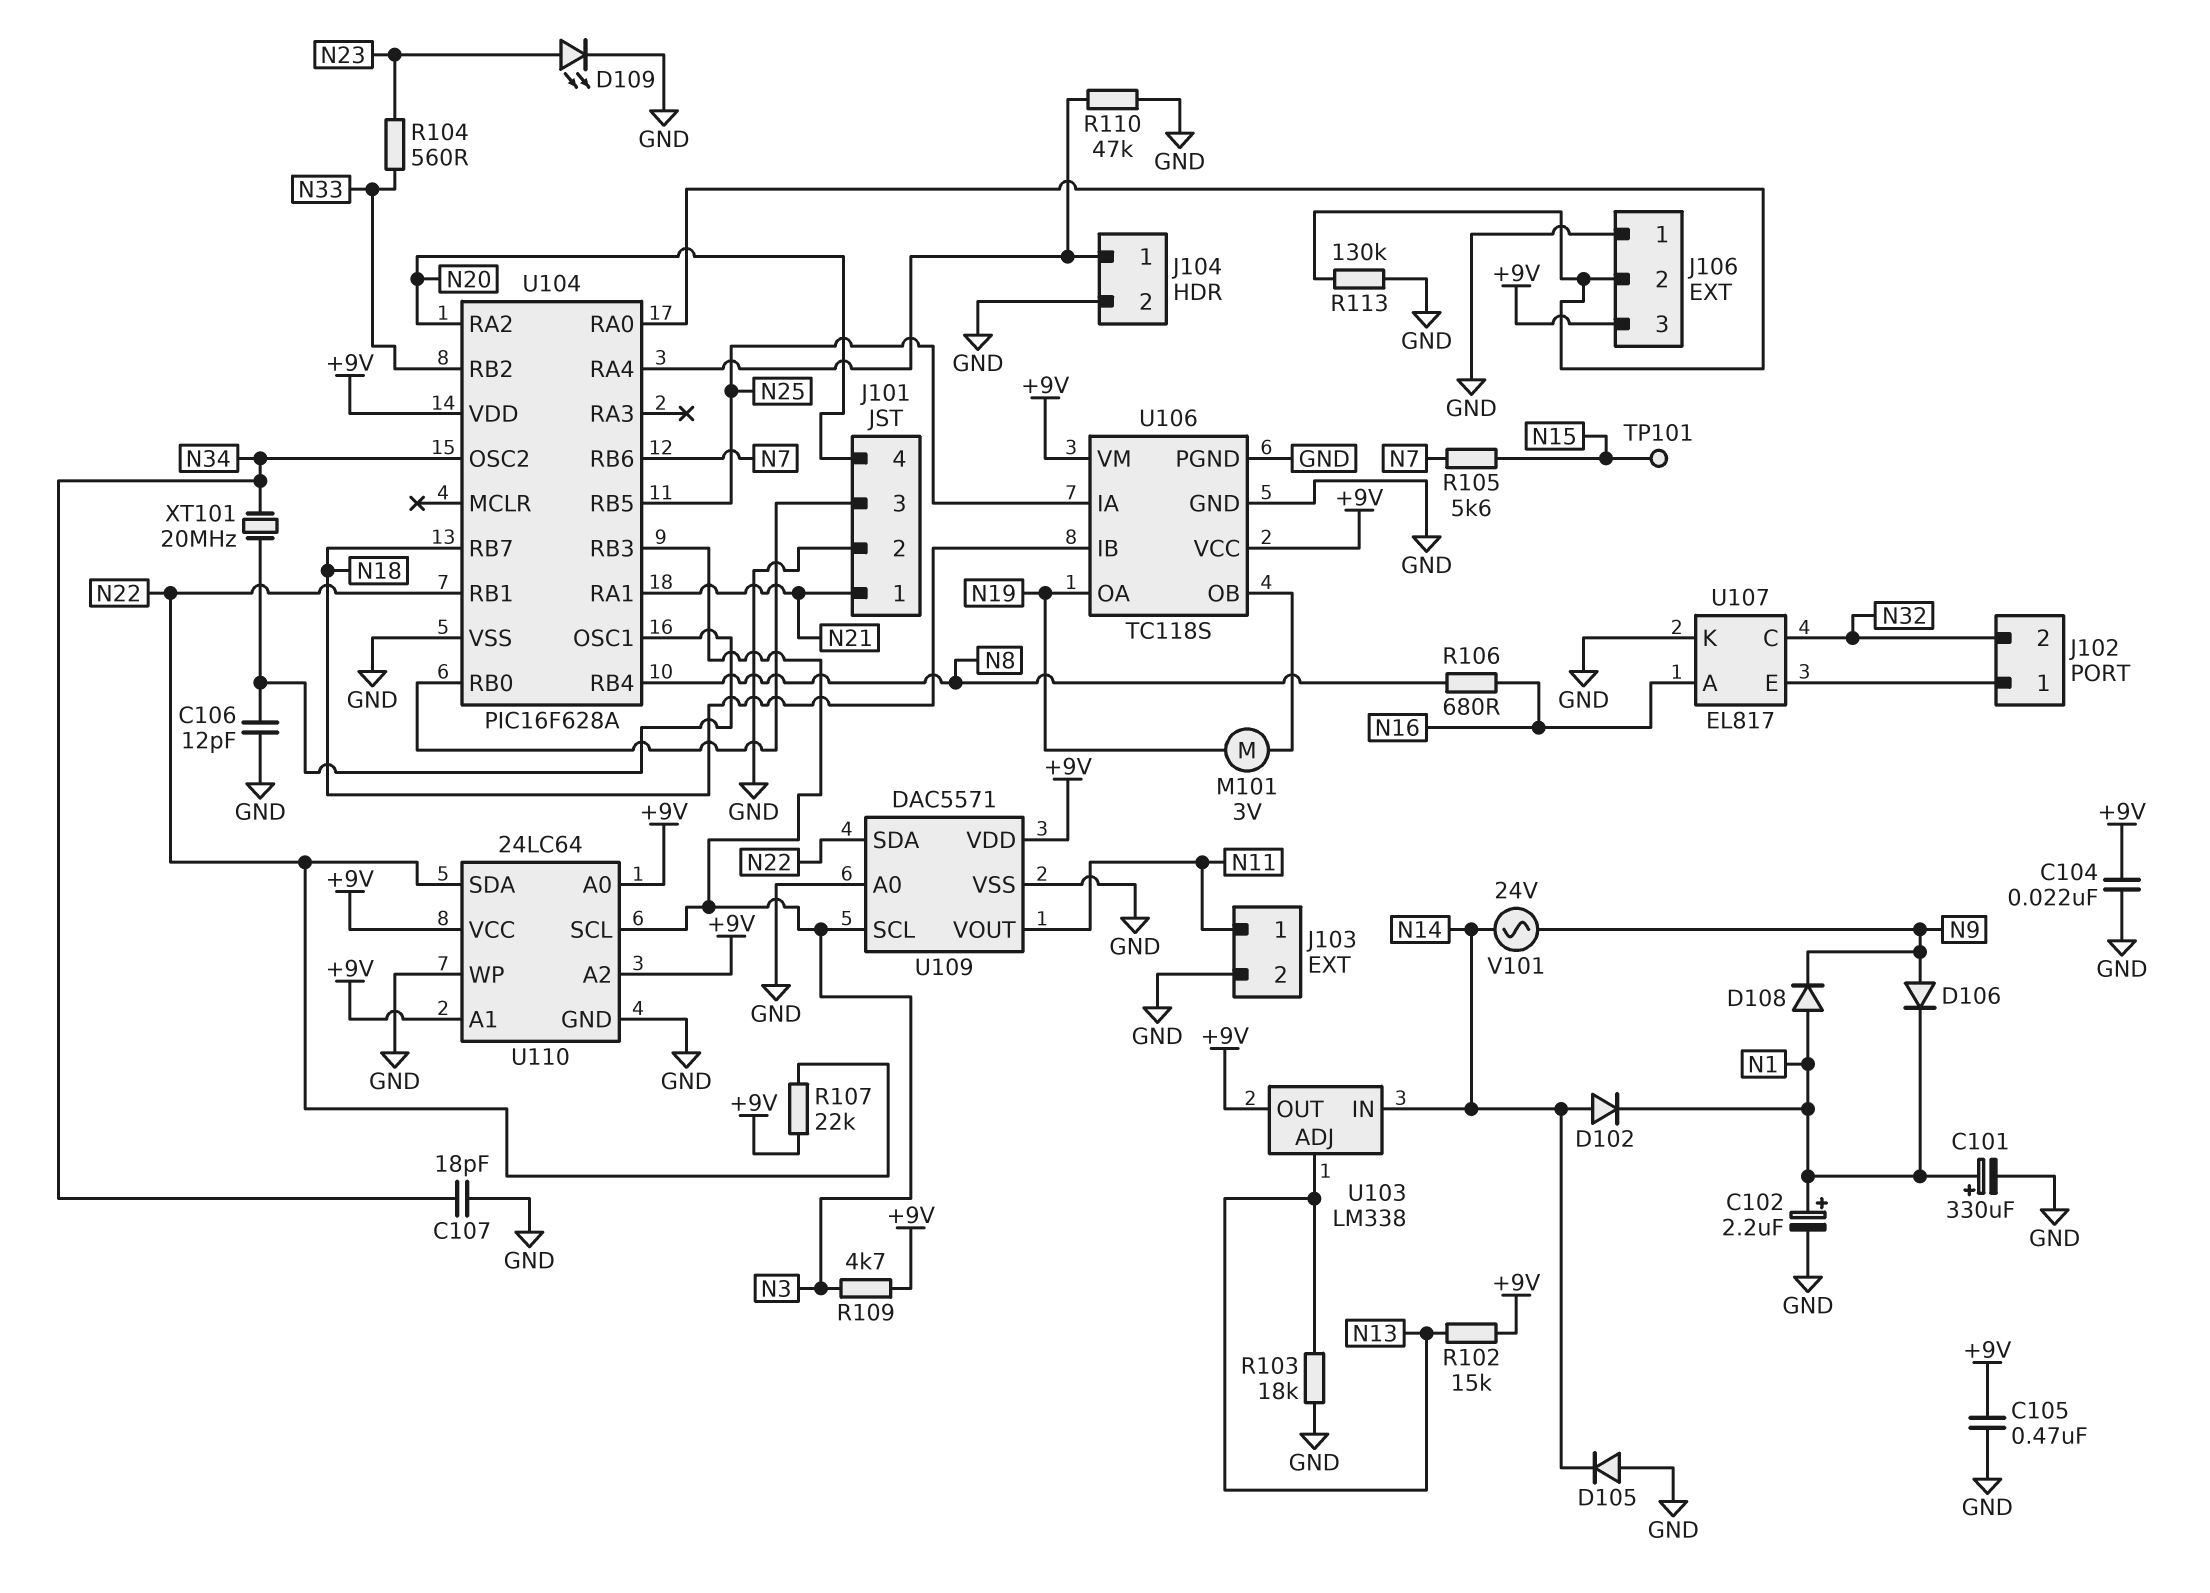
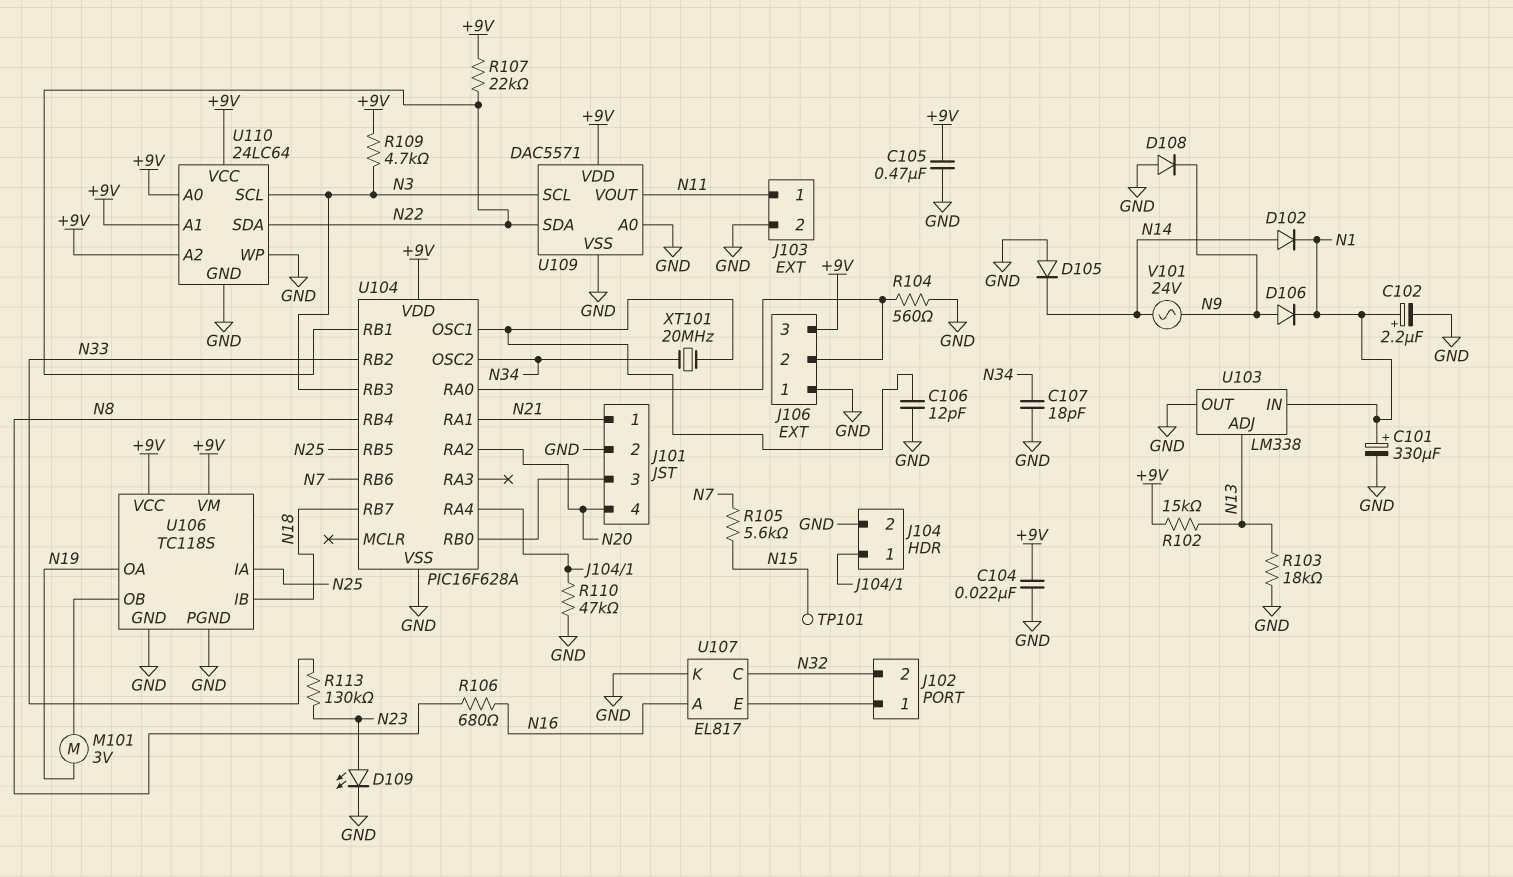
D108: diode (A N1, K N9) -> diode (A GND, K N9)
R104: 560 (N23, N33) -> 560 (GND, J106/2)
R113: 130k (GND, J106/2) -> 130k (N23, N33)
U103 pin IN: N14 -> N1
U103 pin OUT: +9V -> GND

